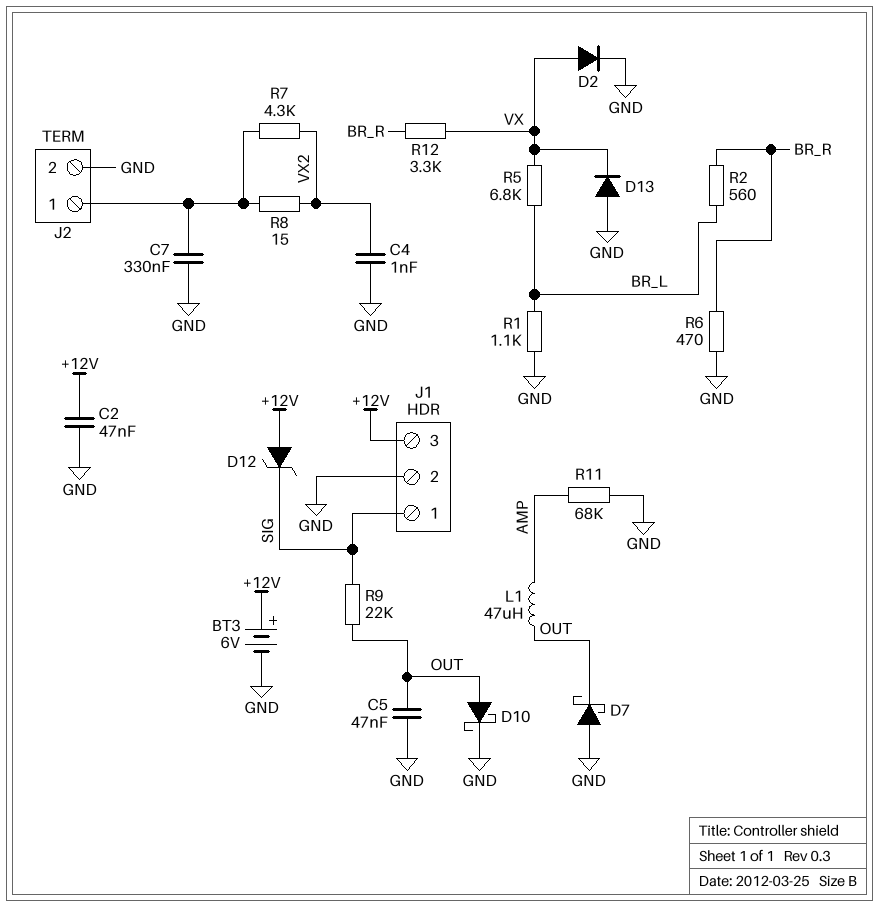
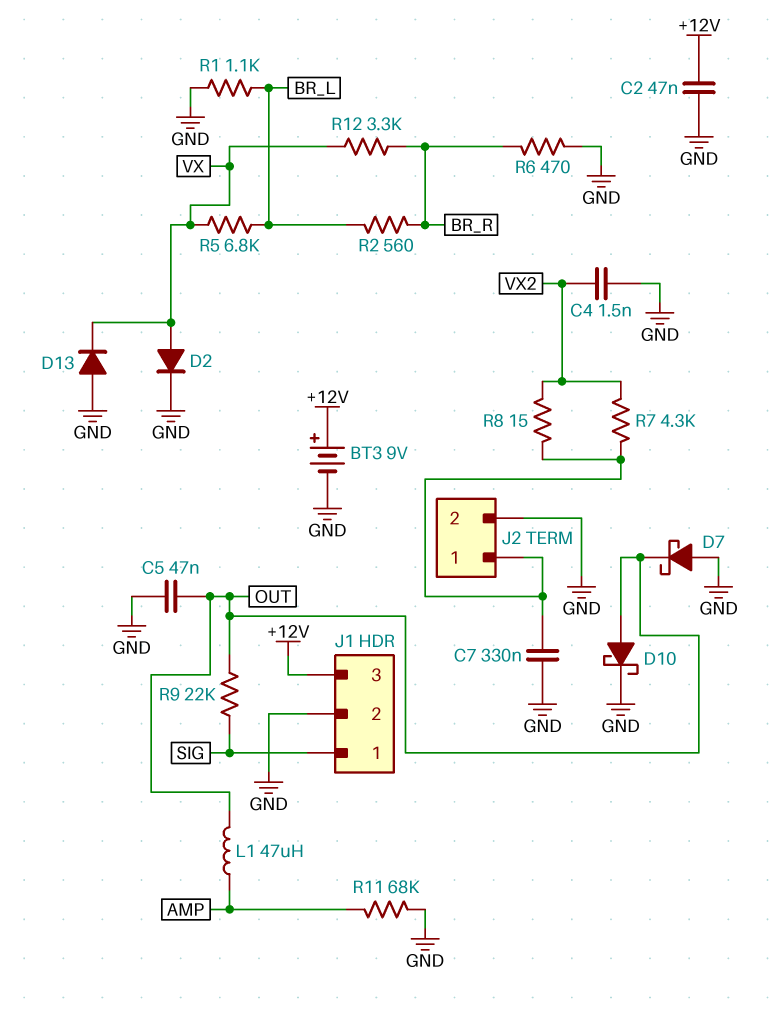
BT3: 6V (plus +12V, minus GND) -> 9V (plus +12V, minus GND)
C4: 1nF (GND, VX2) -> 1.5nF (GND, VX2)
D12: zener (A +12V, K SIG) -> none

